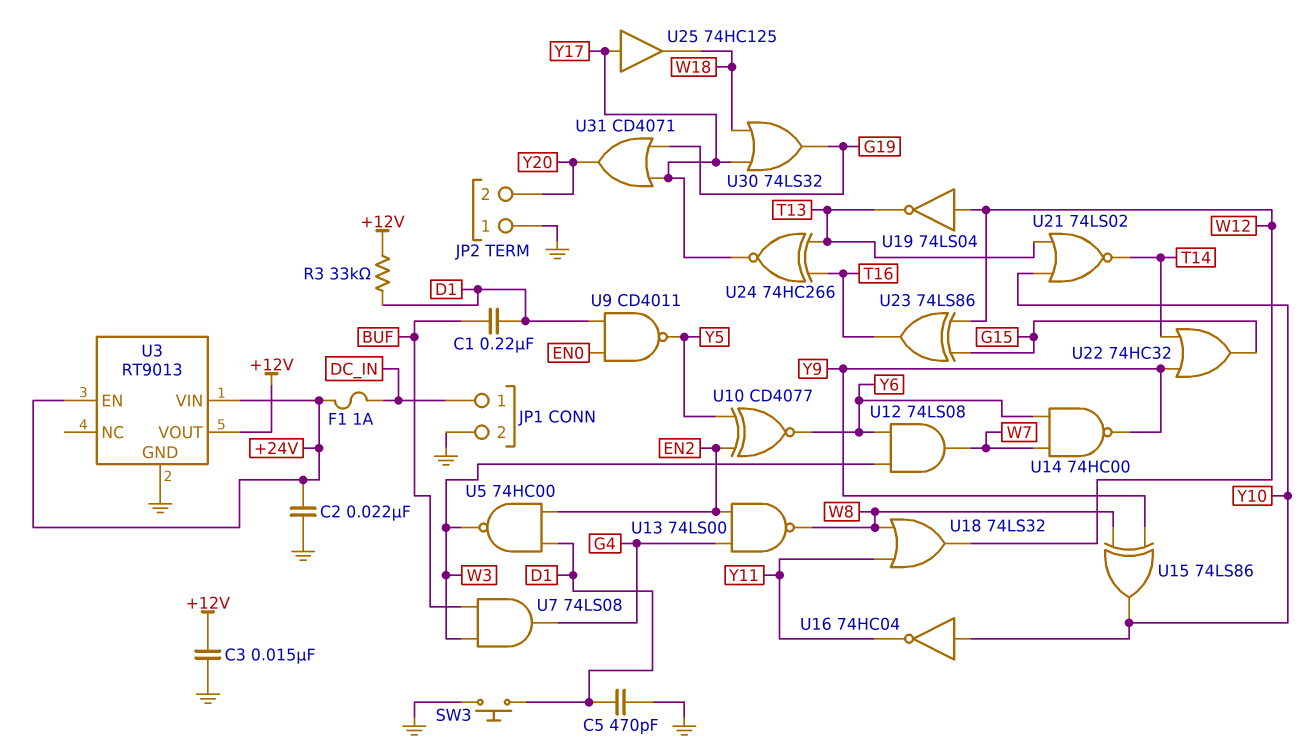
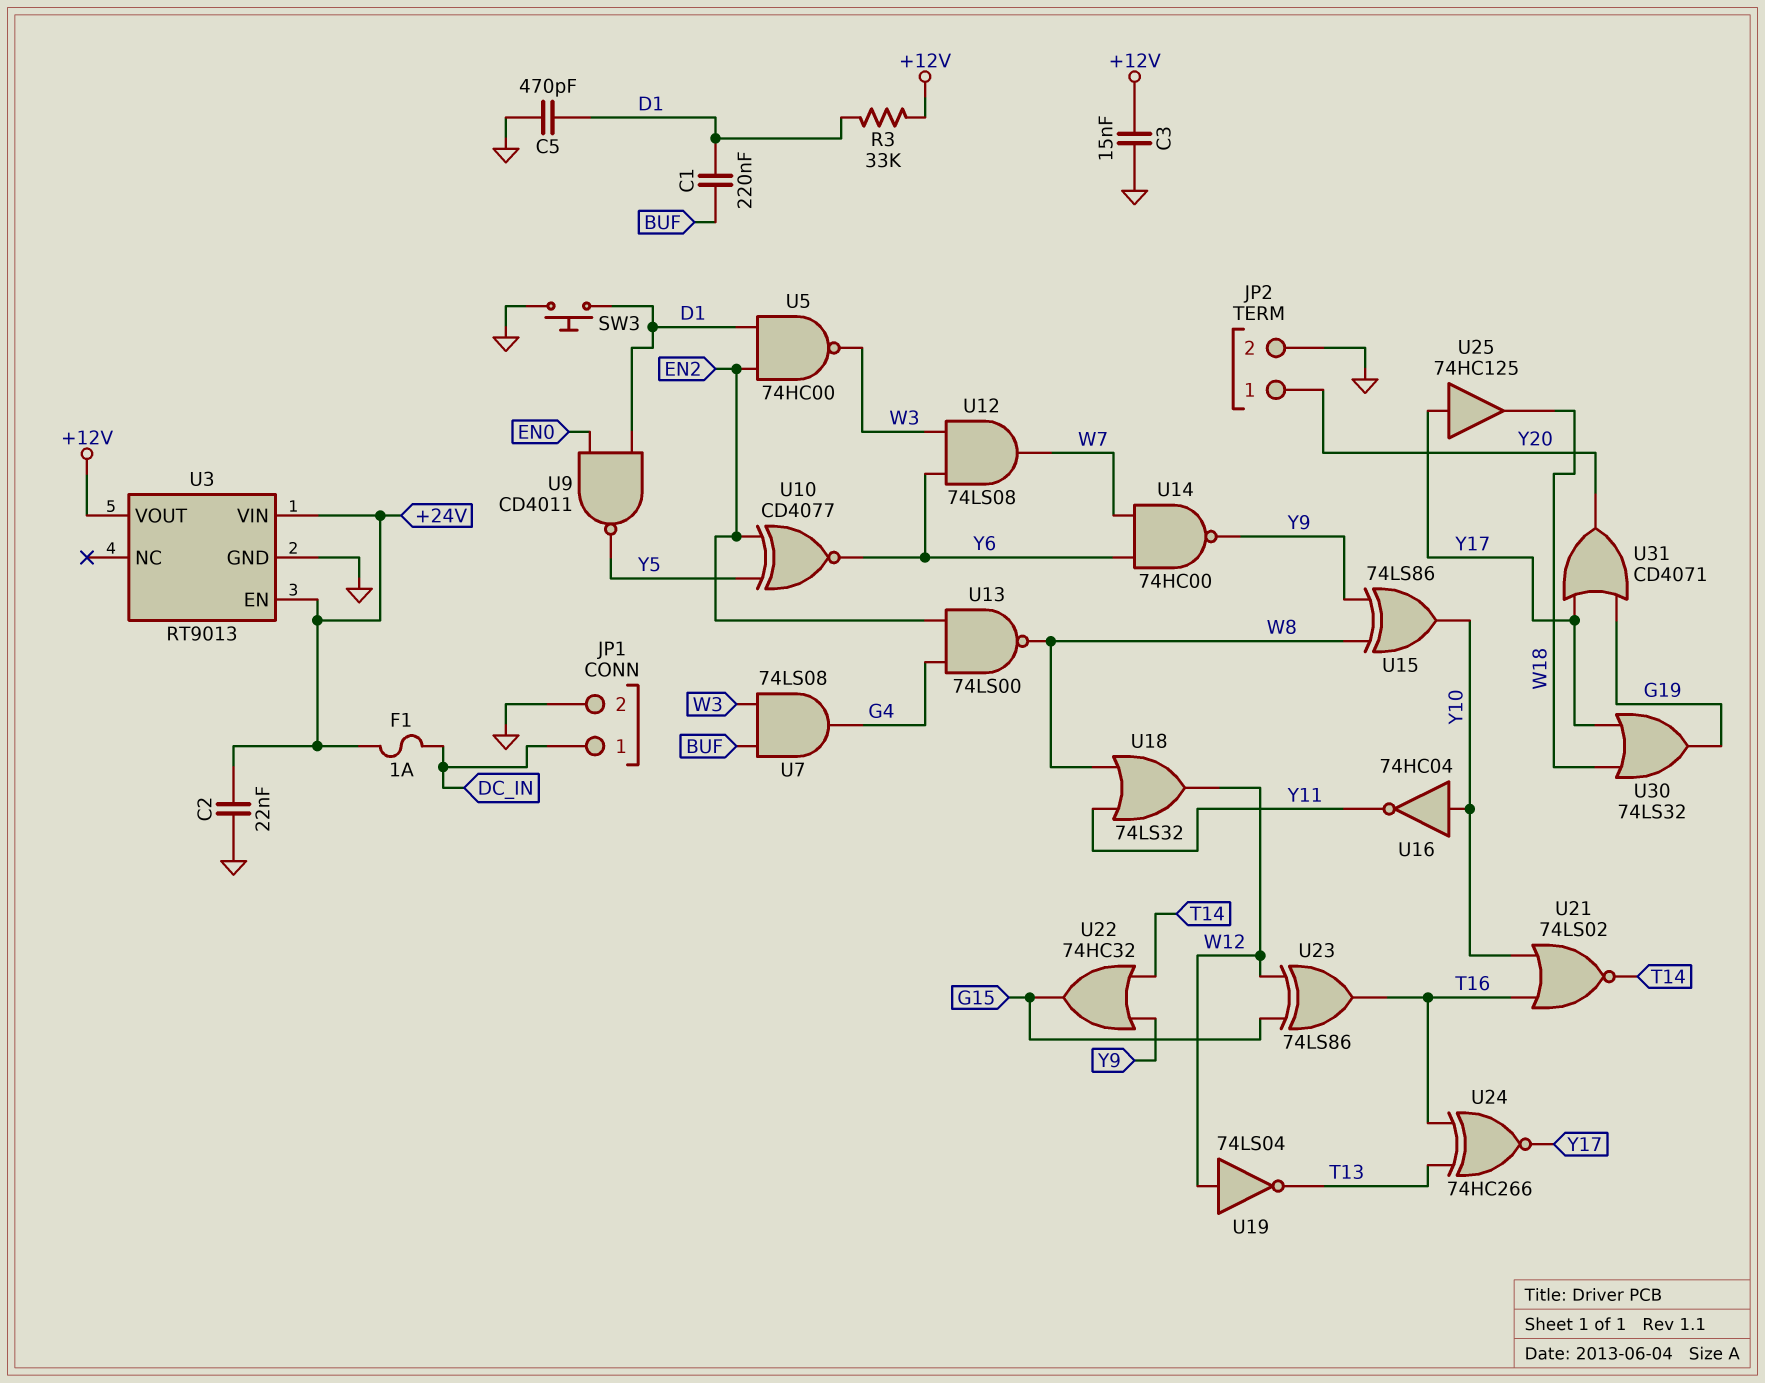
JP2 pin 1: GND -> Y20
JP2 pin 2: Y20 -> GND
U21: NOR 74LS02 (in T13, in Y10, out T14) -> NOR 74LS02 (in T16, in Y10, out T14)

